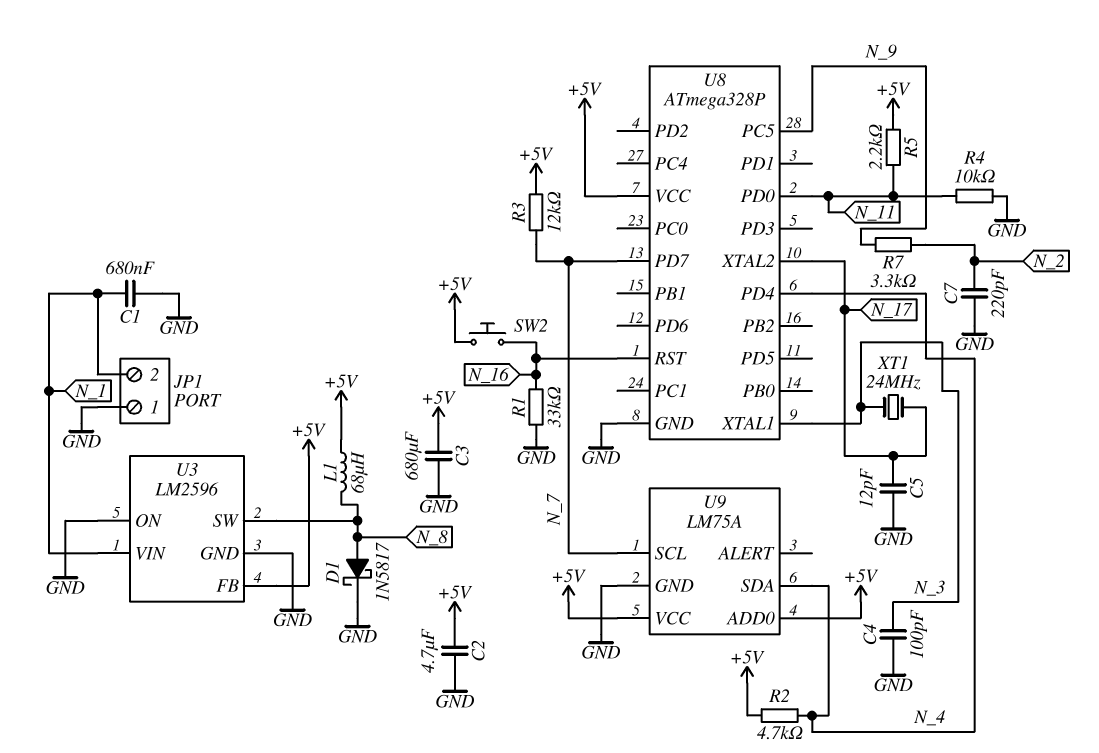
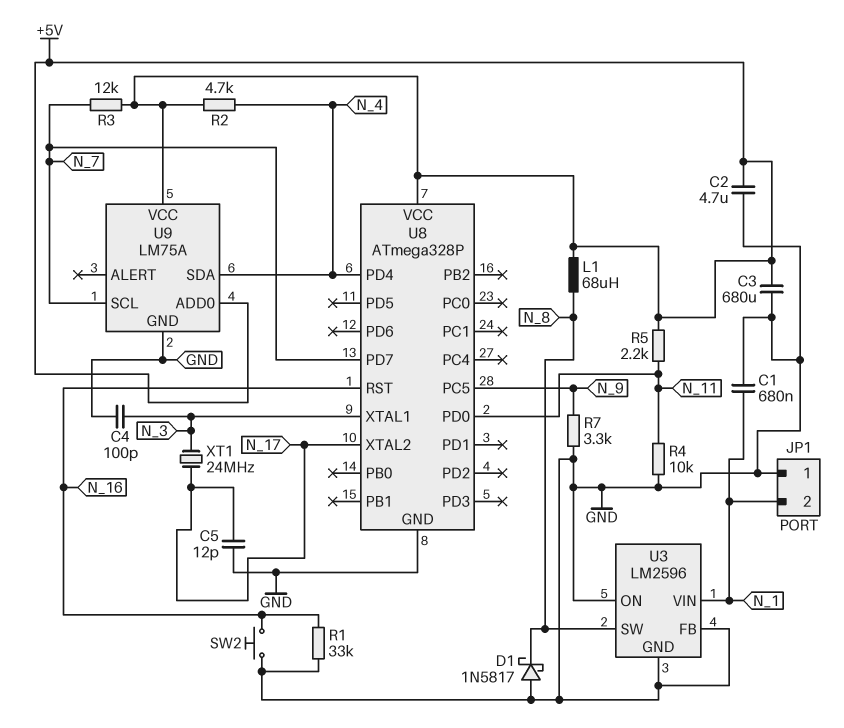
C7: 220pF (GND, N_2) -> none
D1: schottky 1N5817 (A N_8, K GND) -> schottky 1N5817 (A GND, K N_8)
R7: 3.3k (N_2, N_9) -> 3.3k (GND, N_9)
SW2: button (+5V, N_16) -> button (GND, N_16)
U3 pin FB: +5V -> GND

